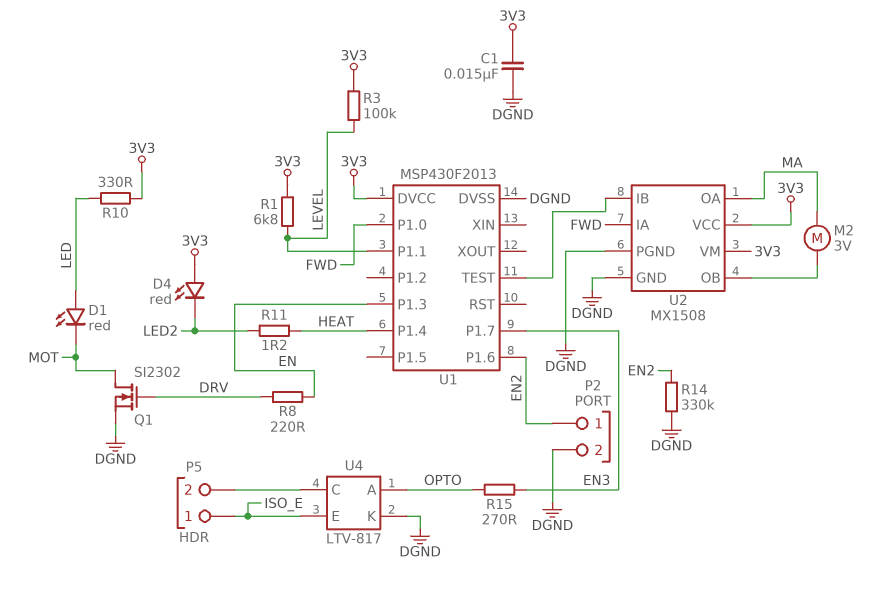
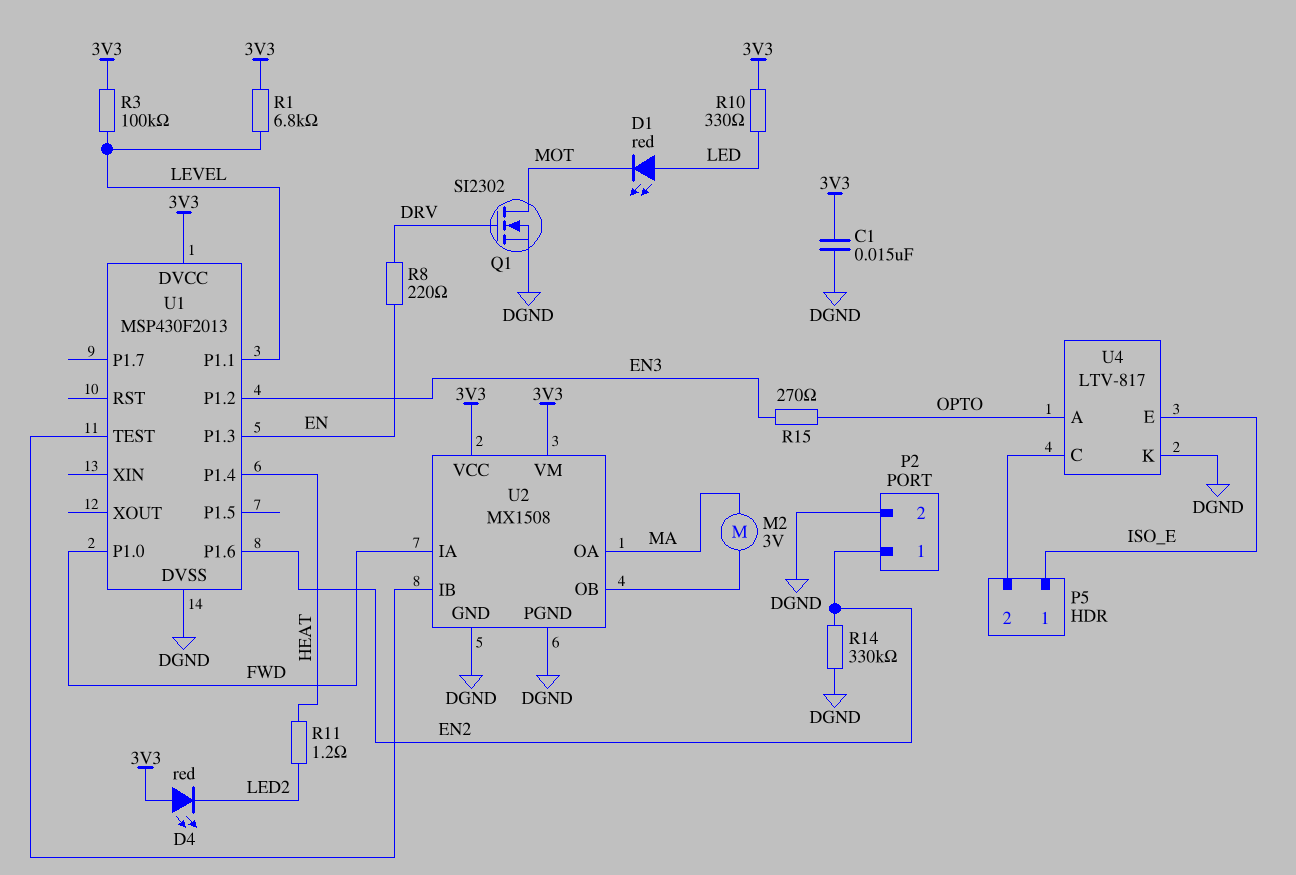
U1 pin P1.2: none -> EN3
U1 pin P1.7: EN3 -> none

